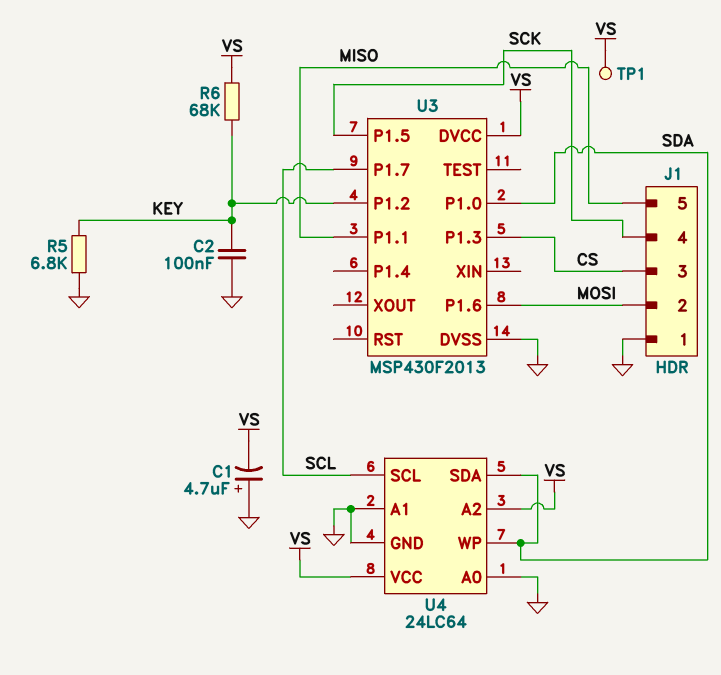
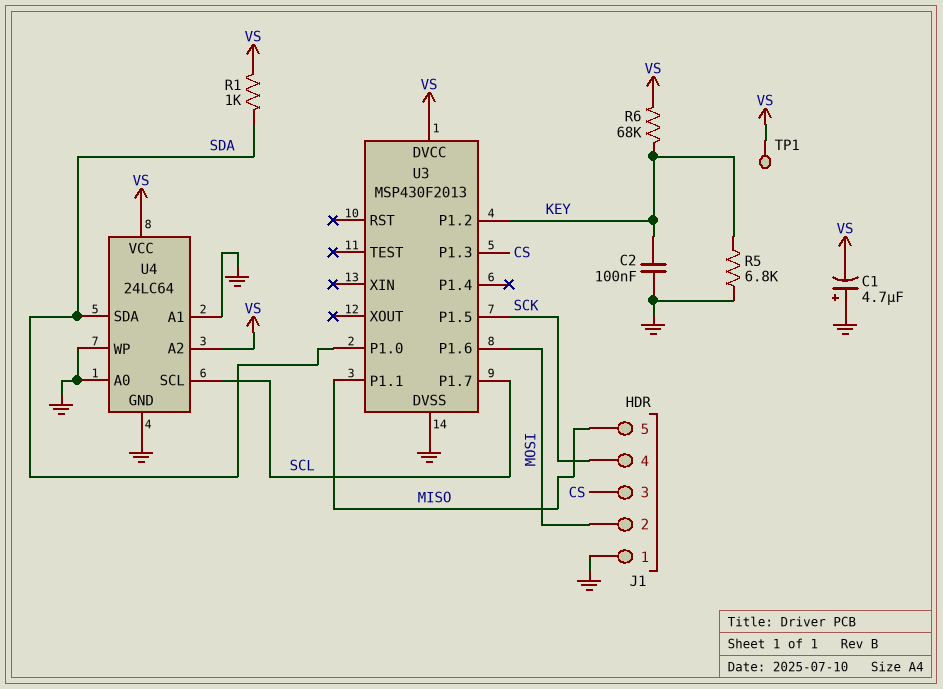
R1: none -> 1k (SDA, VS)
U4 pin WP: SDA -> GND

